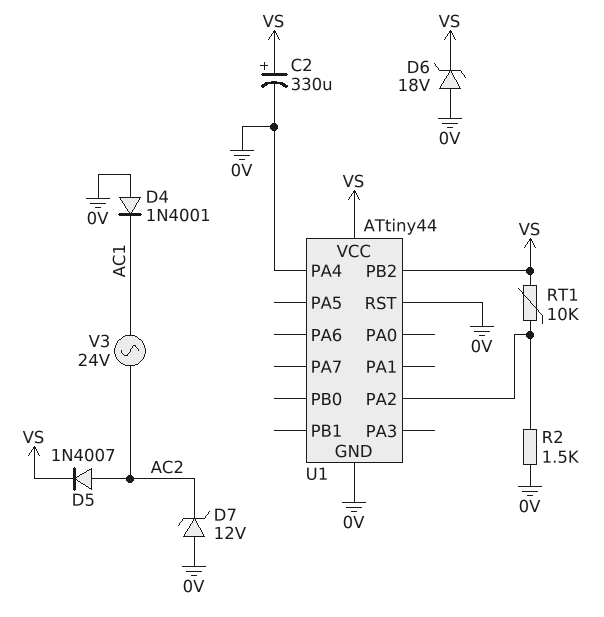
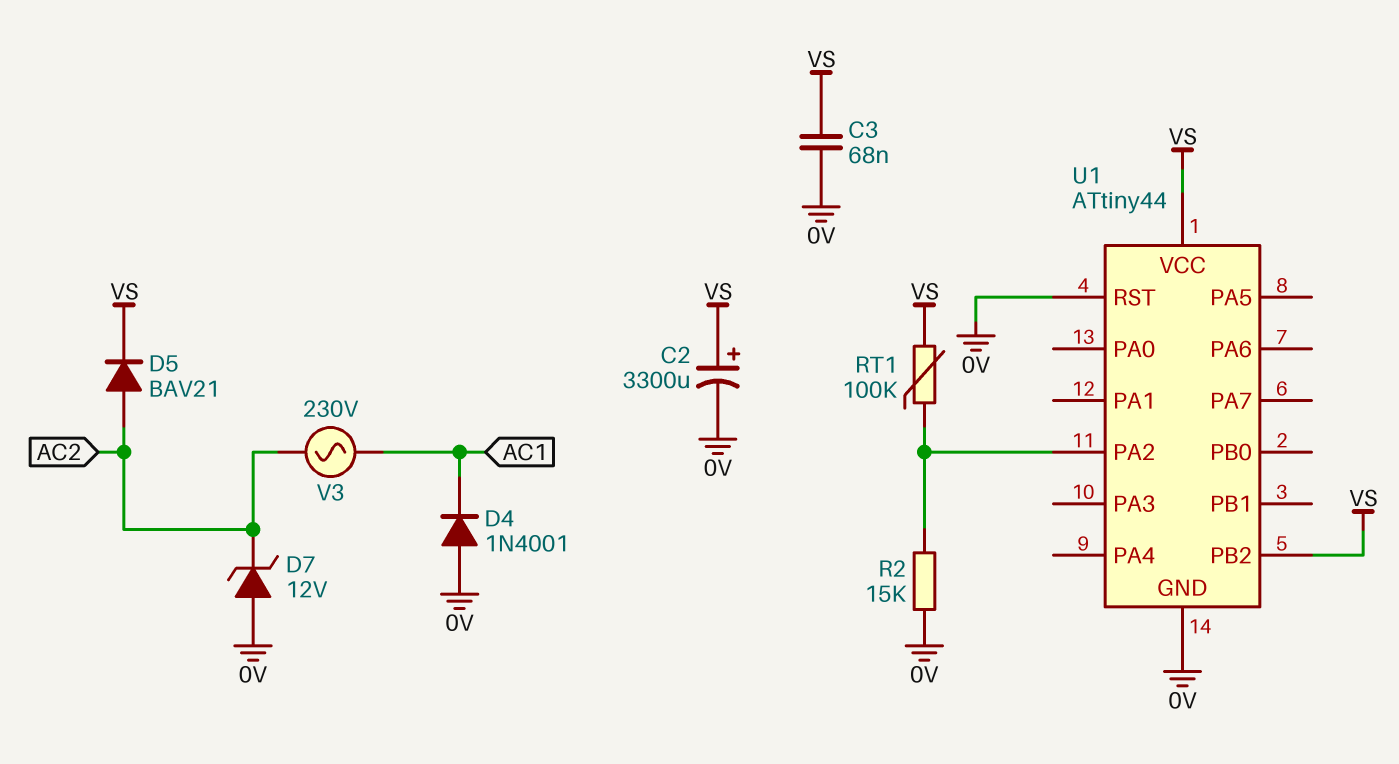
C2: 330uF (plus VS, minus 0V) -> 3300uF (plus VS, minus 0V)
C3: none -> 68nF (0V, VS)
D5: diode 1N4007 (A AC2, K VS) -> diode BAV21 (A AC2, K VS)
D6: zener 18V (A 0V, K VS) -> none
R2: 1.5k (0V, U1/PA2) -> 15k (0V, U1/PA2)
RT1: 10k (U1/PA2, VS) -> 100k (U1/PA2, VS)
U1 pin PA4: 0V -> none
V3: AC 24V (AC1, AC2) -> AC 230V (AC1, AC2)

